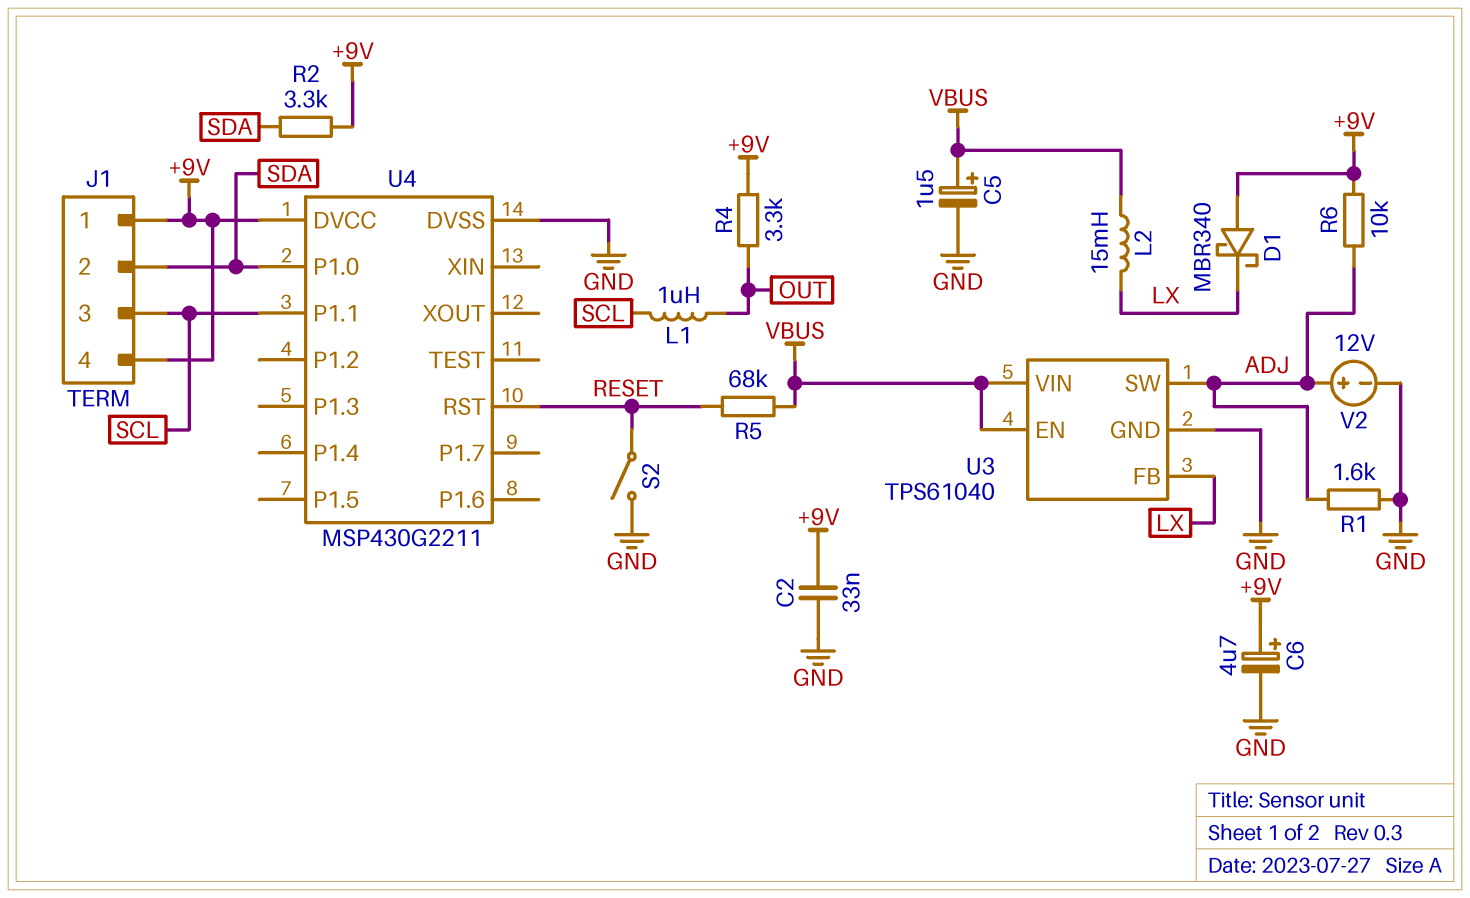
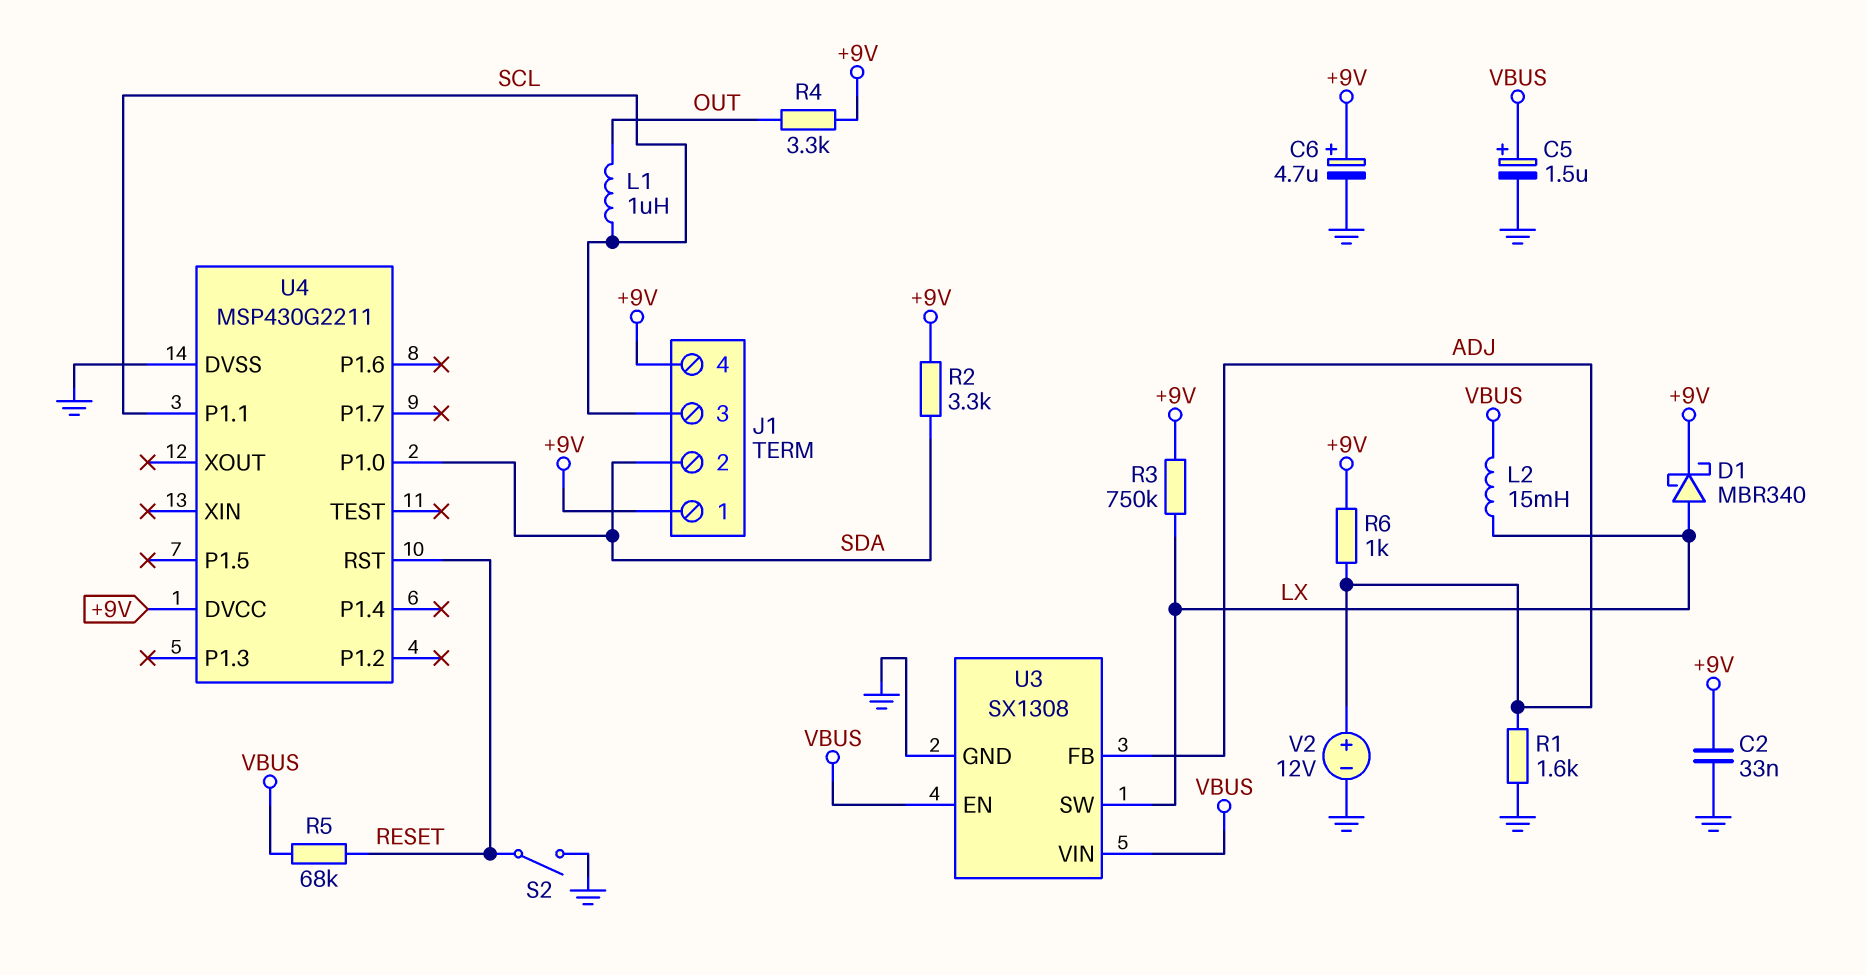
D1: schottky MBR340 (A +9V, K LX) -> schottky MBR340 (A LX, K +9V)
R3: none -> 750k (+9V, LX)
R6: 10k (+9V, ADJ) -> 1k (+9V, ADJ)
U3: TPS61040 -> SX1308
U3 pin FB: LX -> ADJ
U3 pin SW: ADJ -> LX

